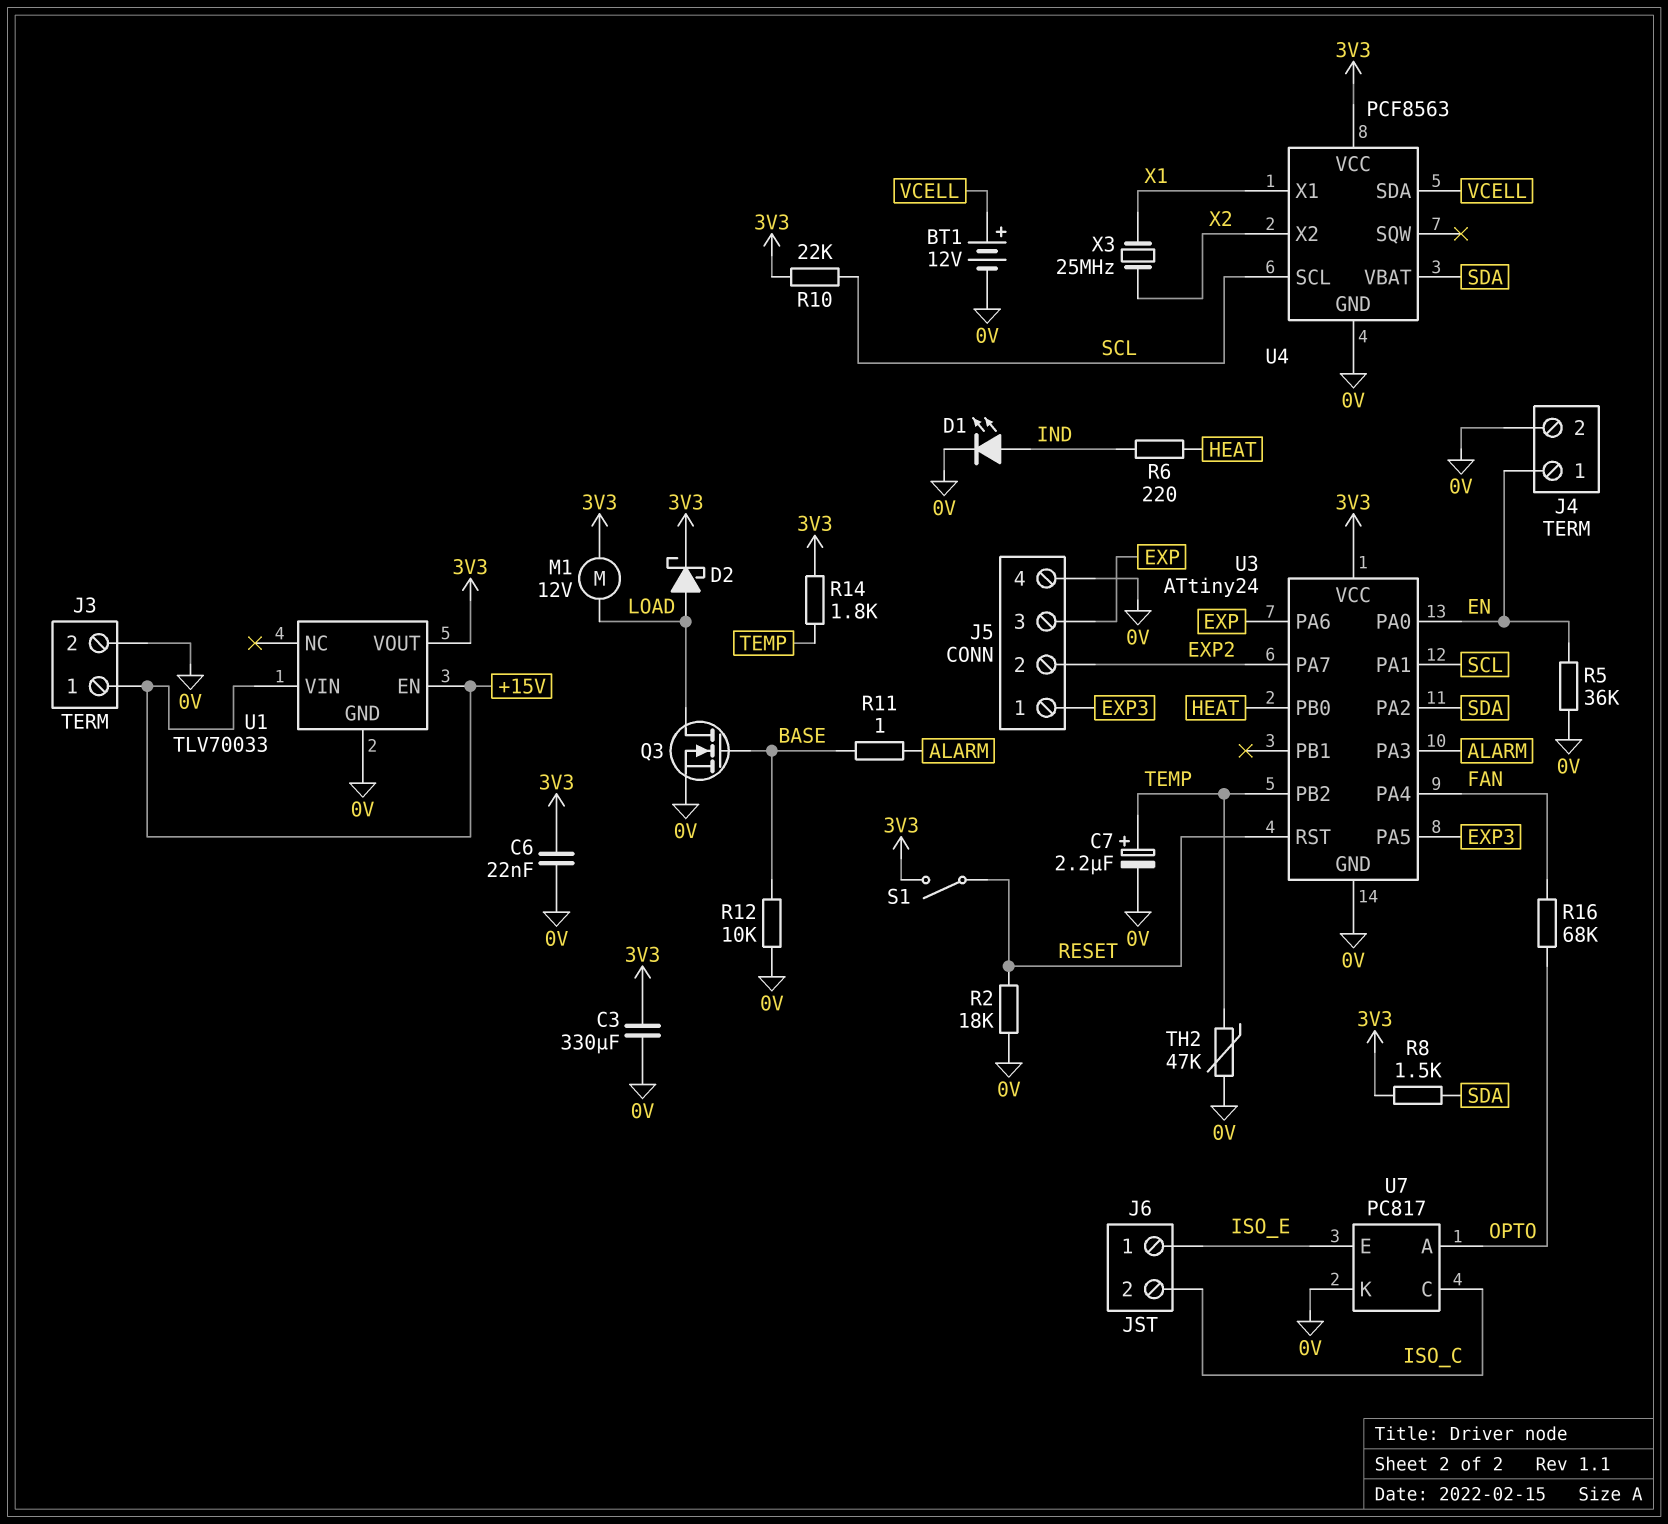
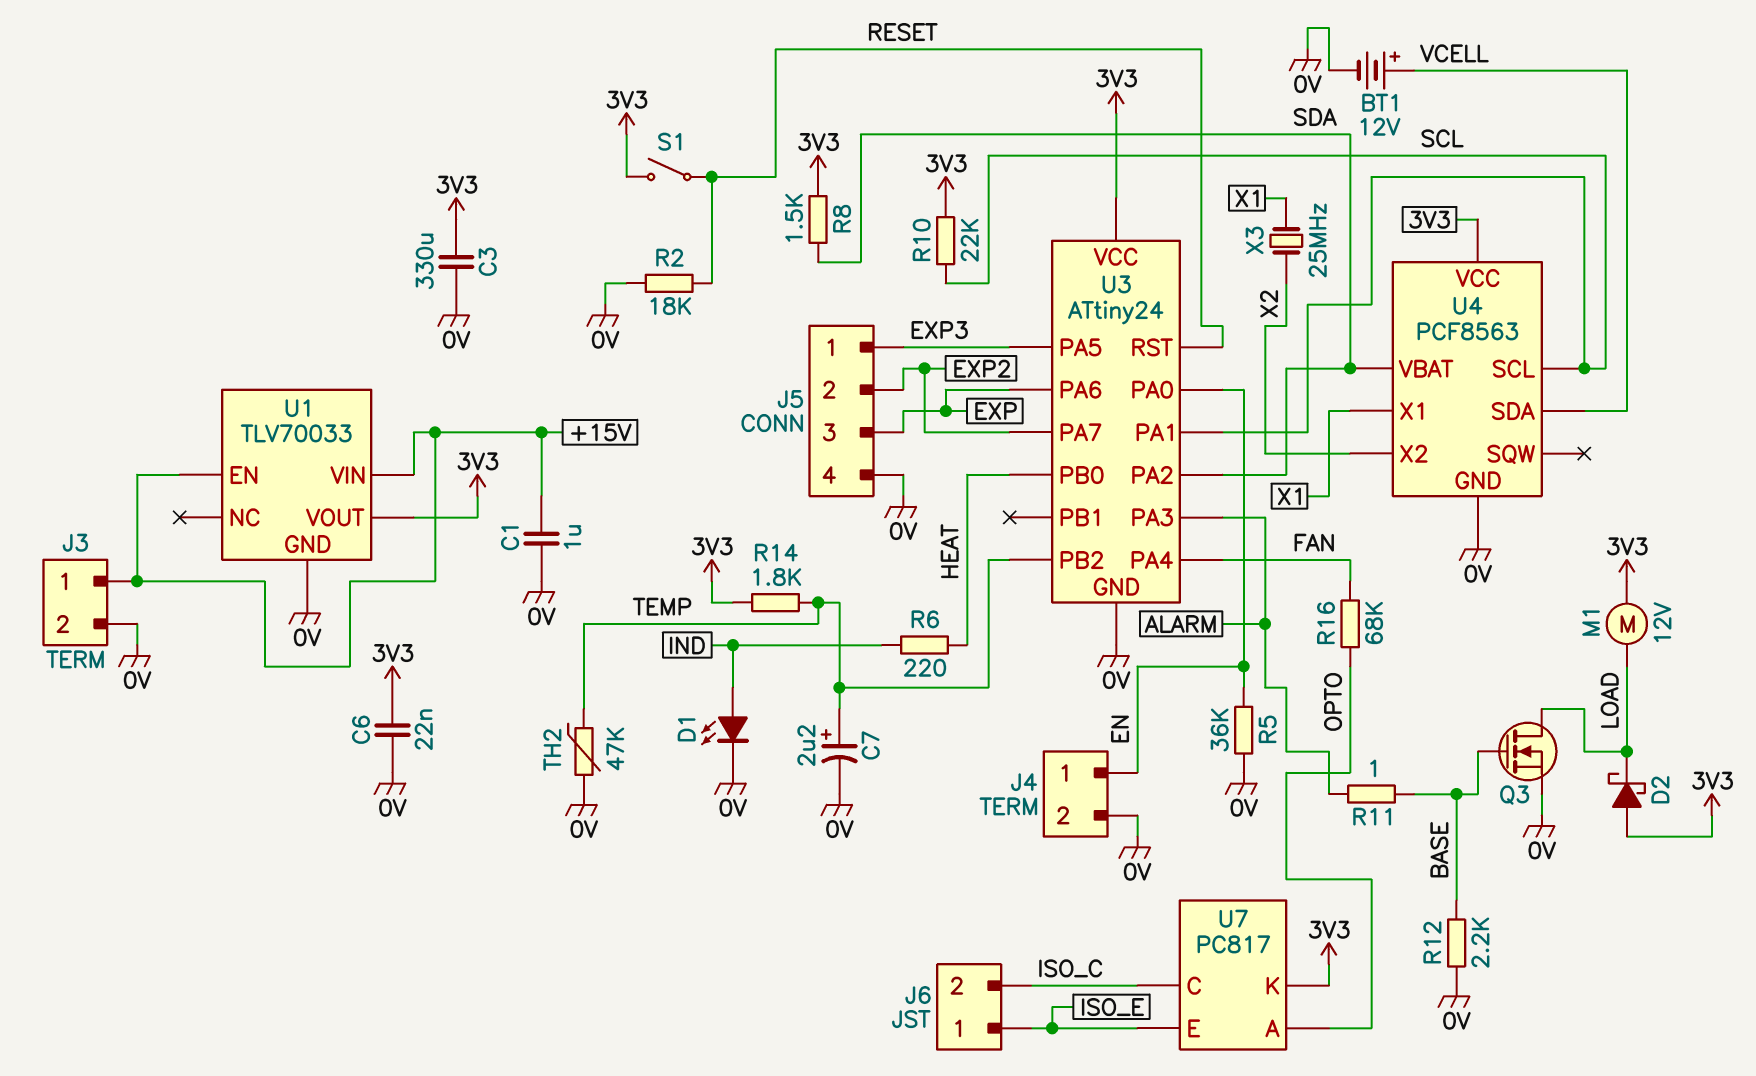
C1: none -> 1uF (+15V, 0V)
D2: schottky (A LOAD, K 3V3) -> schottky (A 3V3, K LOAD)
R12: 10k (0V, BASE) -> 2.2k (0V, BASE)
U7 pin K: 0V -> 3V3

